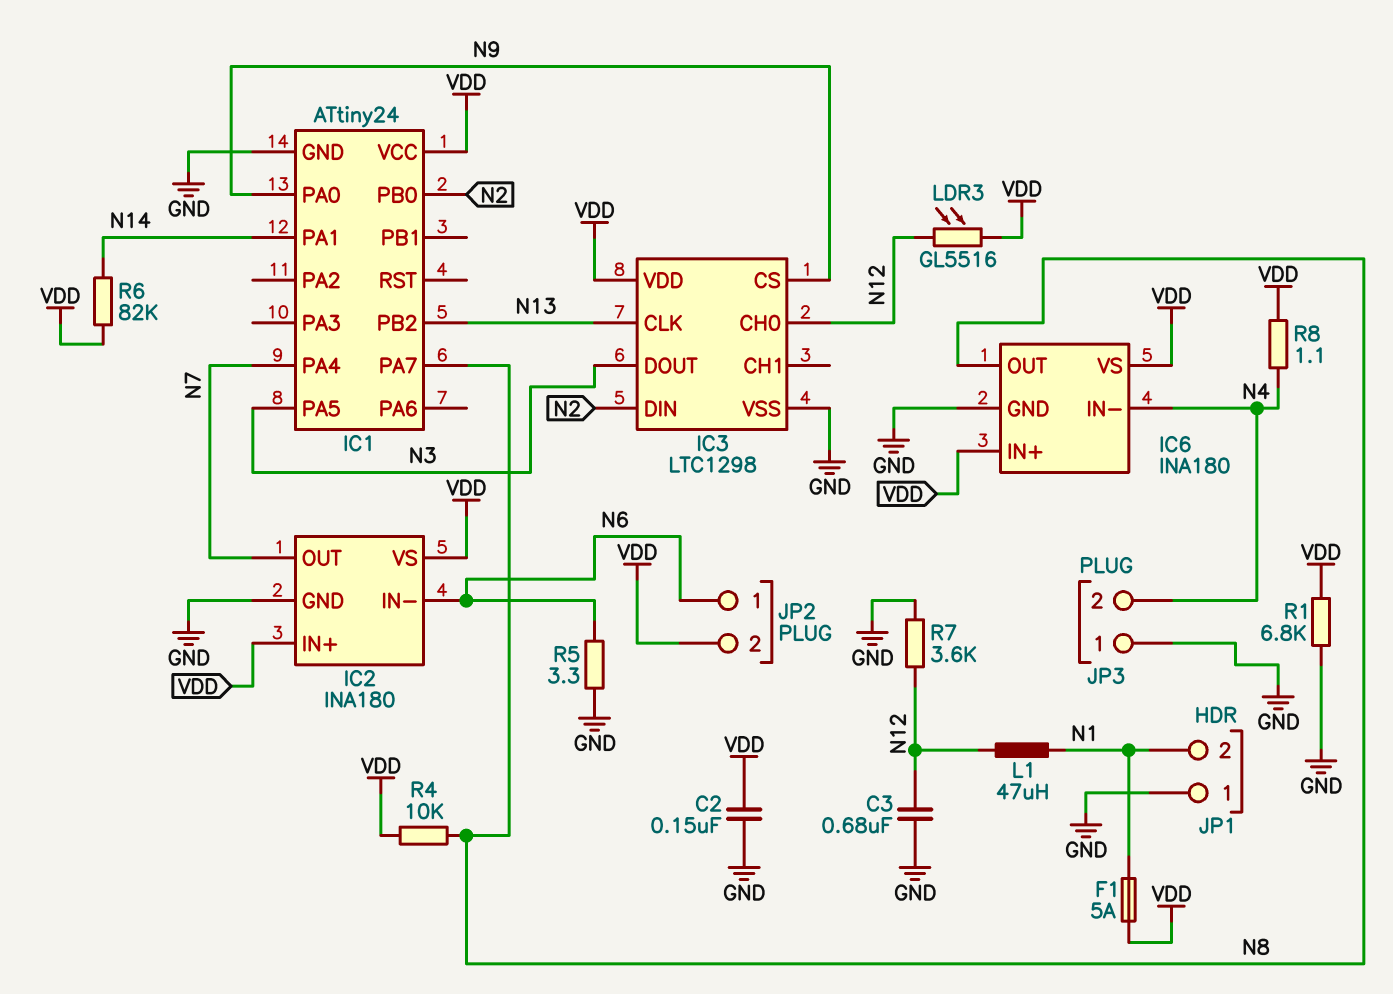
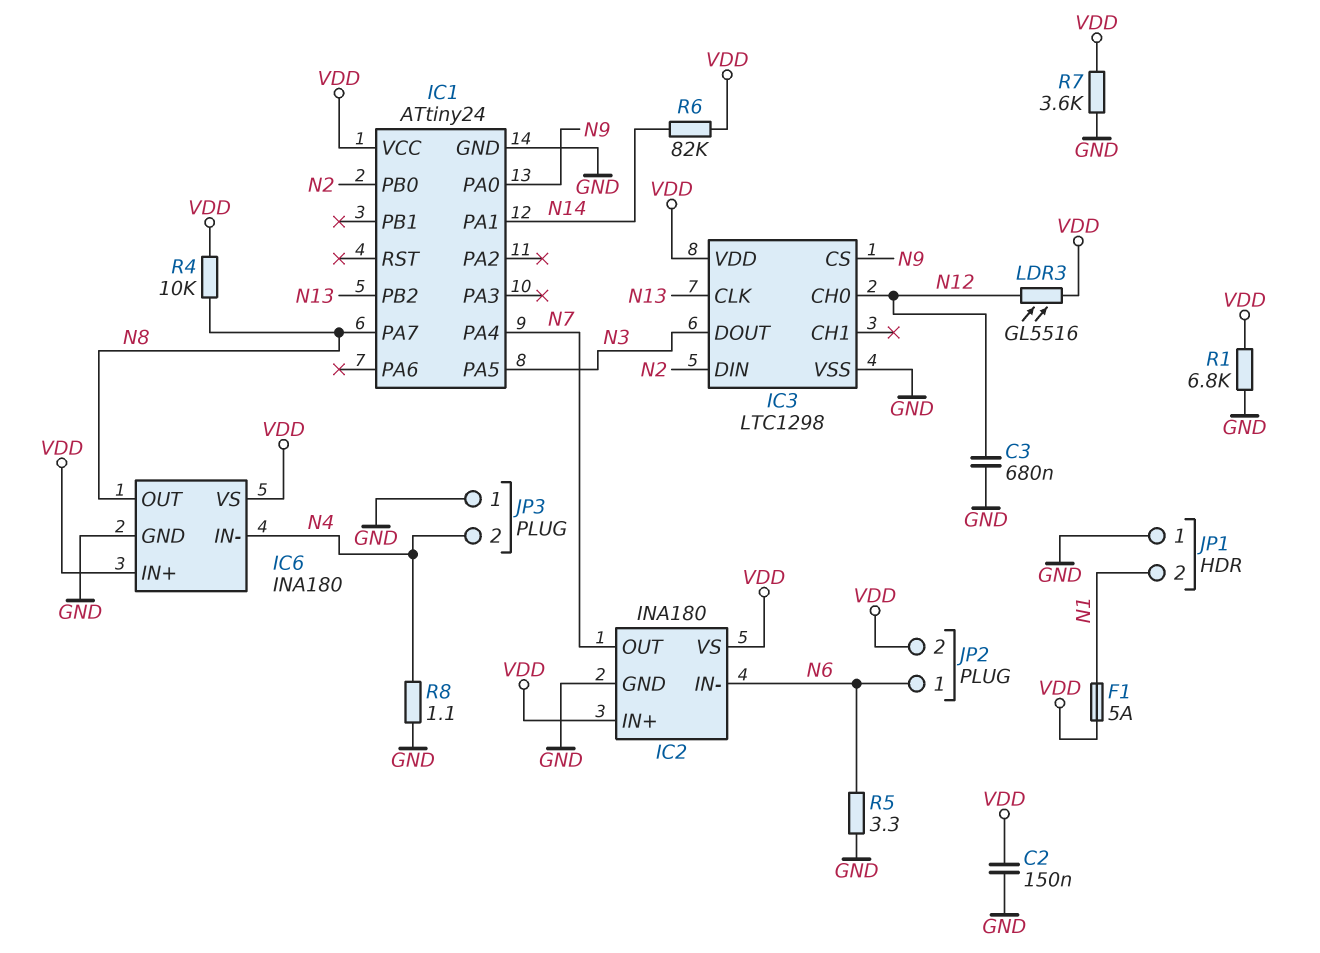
L1: 47uH (N1, N12) -> none
R7: 3.6k (GND, N12) -> 3.6k (GND, VDD)
R8: 1.1 (N4, VDD) -> 1.1 (GND, N4)

